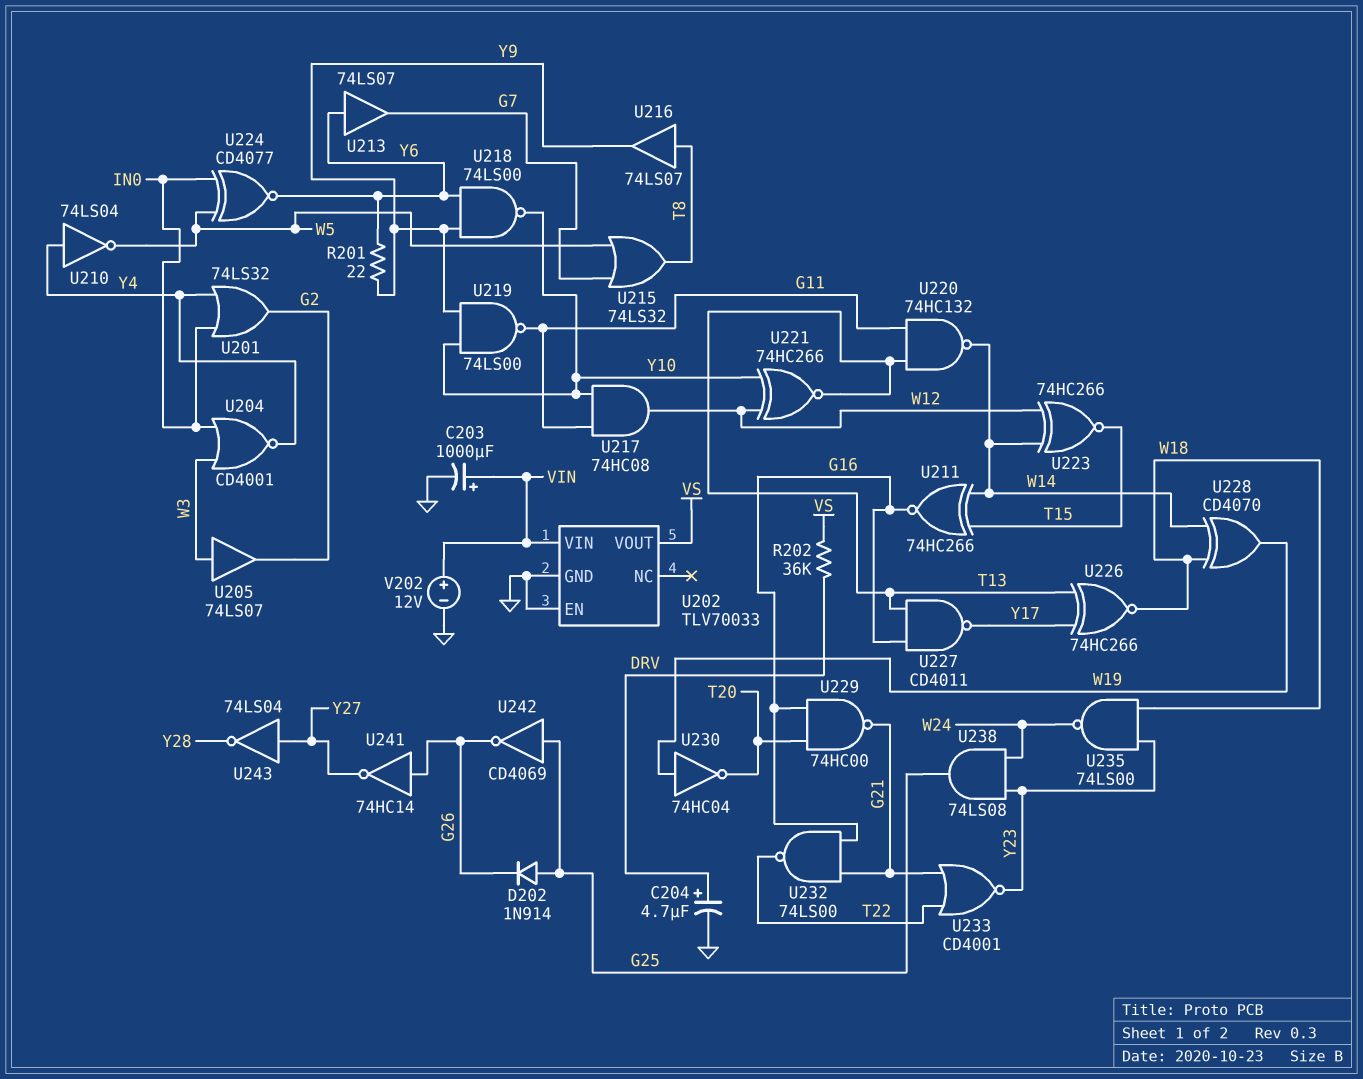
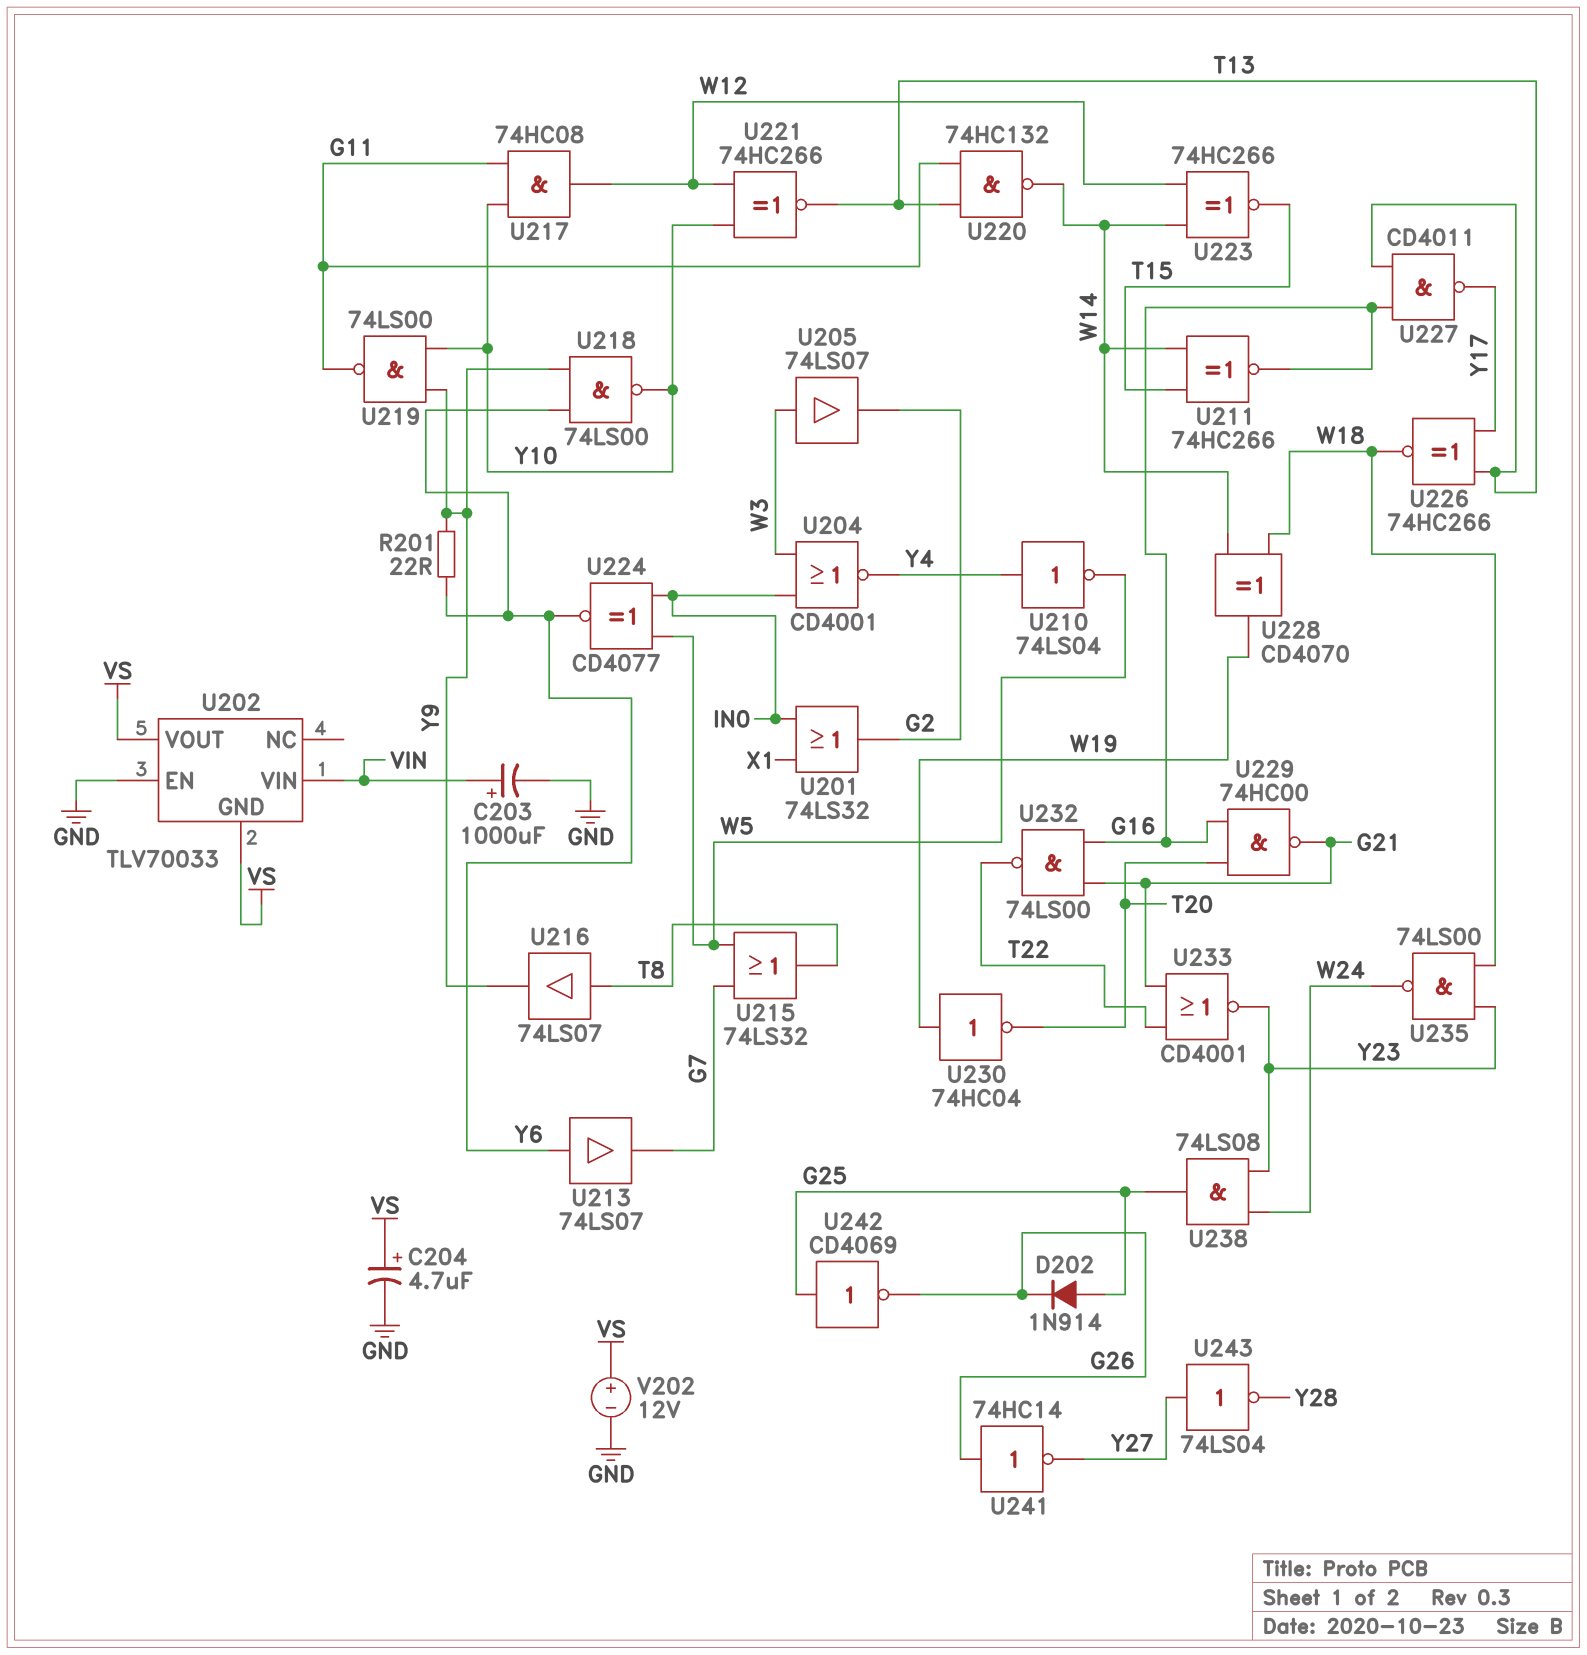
C204: 4.7uF (plus DRV, minus GND) -> 4.7uF (plus VS, minus GND)
R202: 36k (DRV, VS) -> none
U201: OR 74LS32 (in IN0, in Y4, out G2) -> OR 74LS32 (in IN0, in X1, out G2)
U202 pin GND: GND -> VS
V202: 12V (plus VIN, minus GND) -> 12V (plus VS, minus GND)

